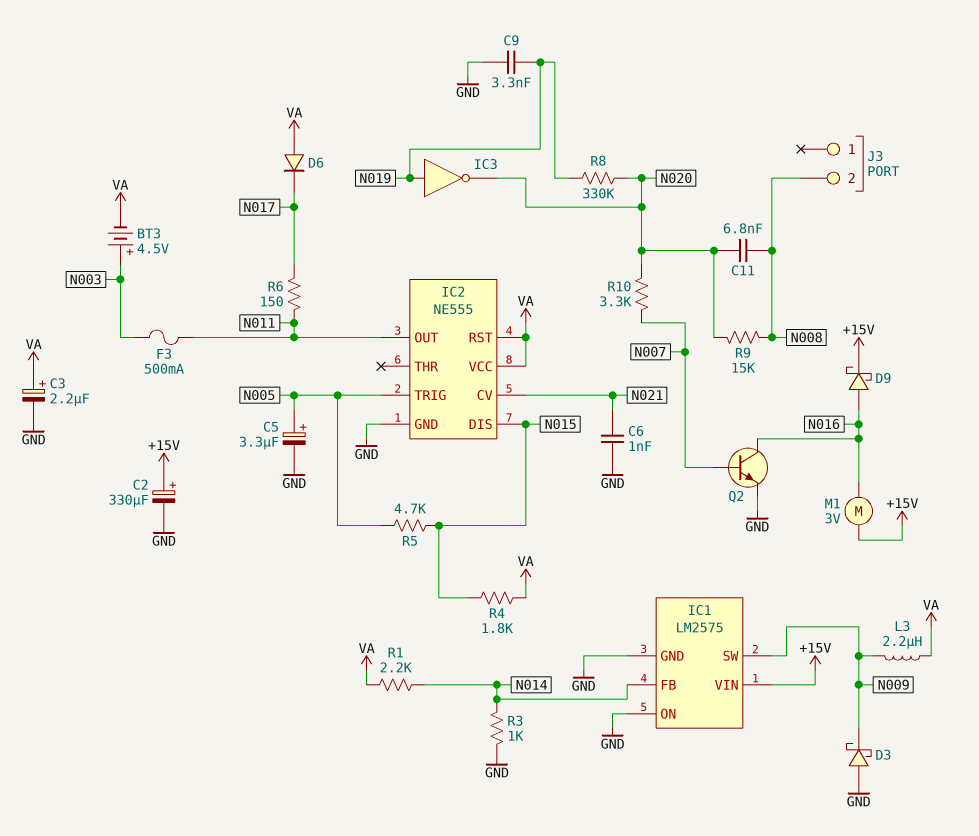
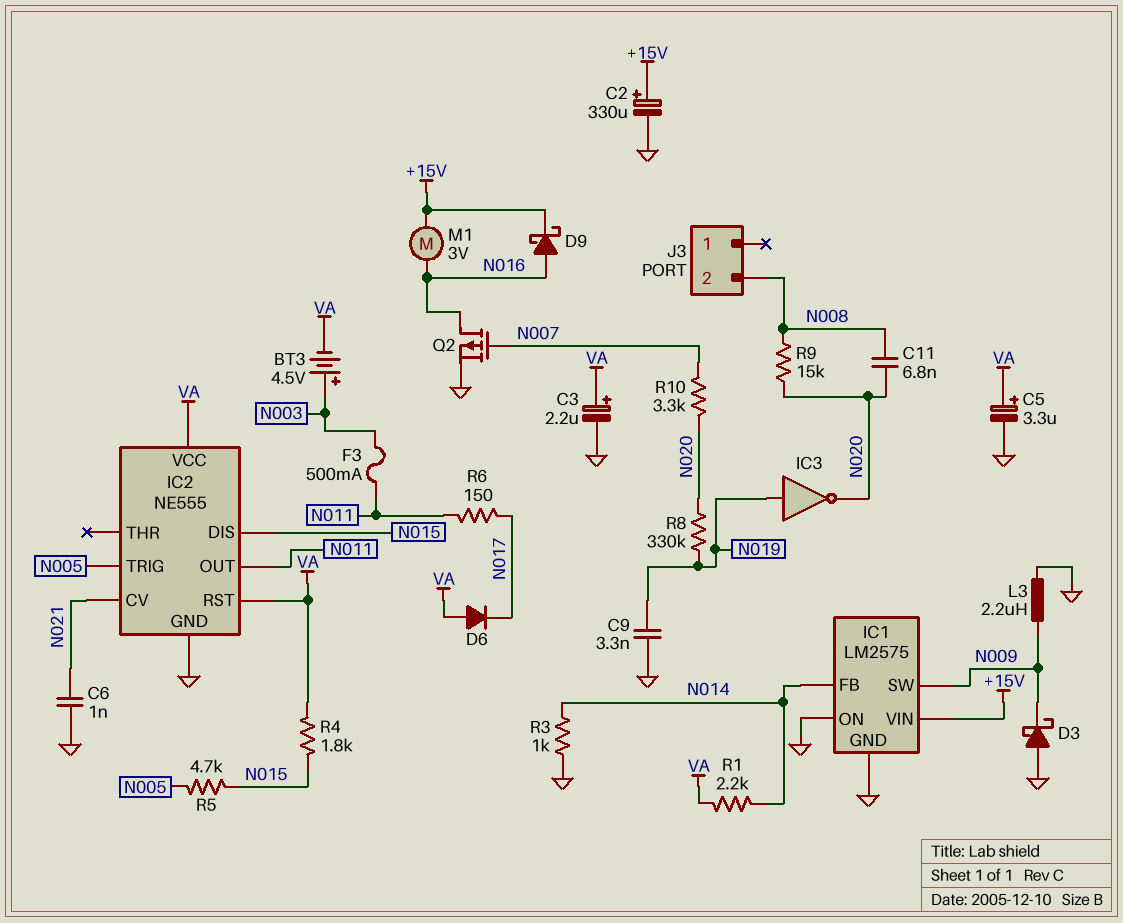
C5: 3.3uF (plus N005, minus GND) -> 3.3uF (plus VA, minus GND)
L3: 2.2uH (N009, VA) -> 2.2uH (GND, N009)
Q2: NPN (B N007, C N016, E GND) -> PMOS (G N007, D N016, S GND)

